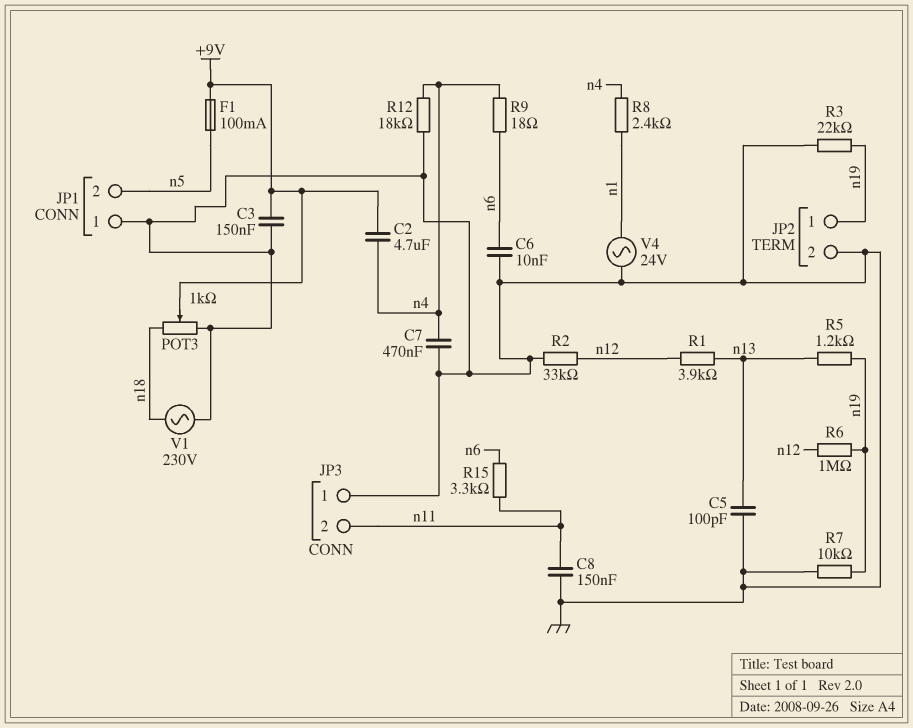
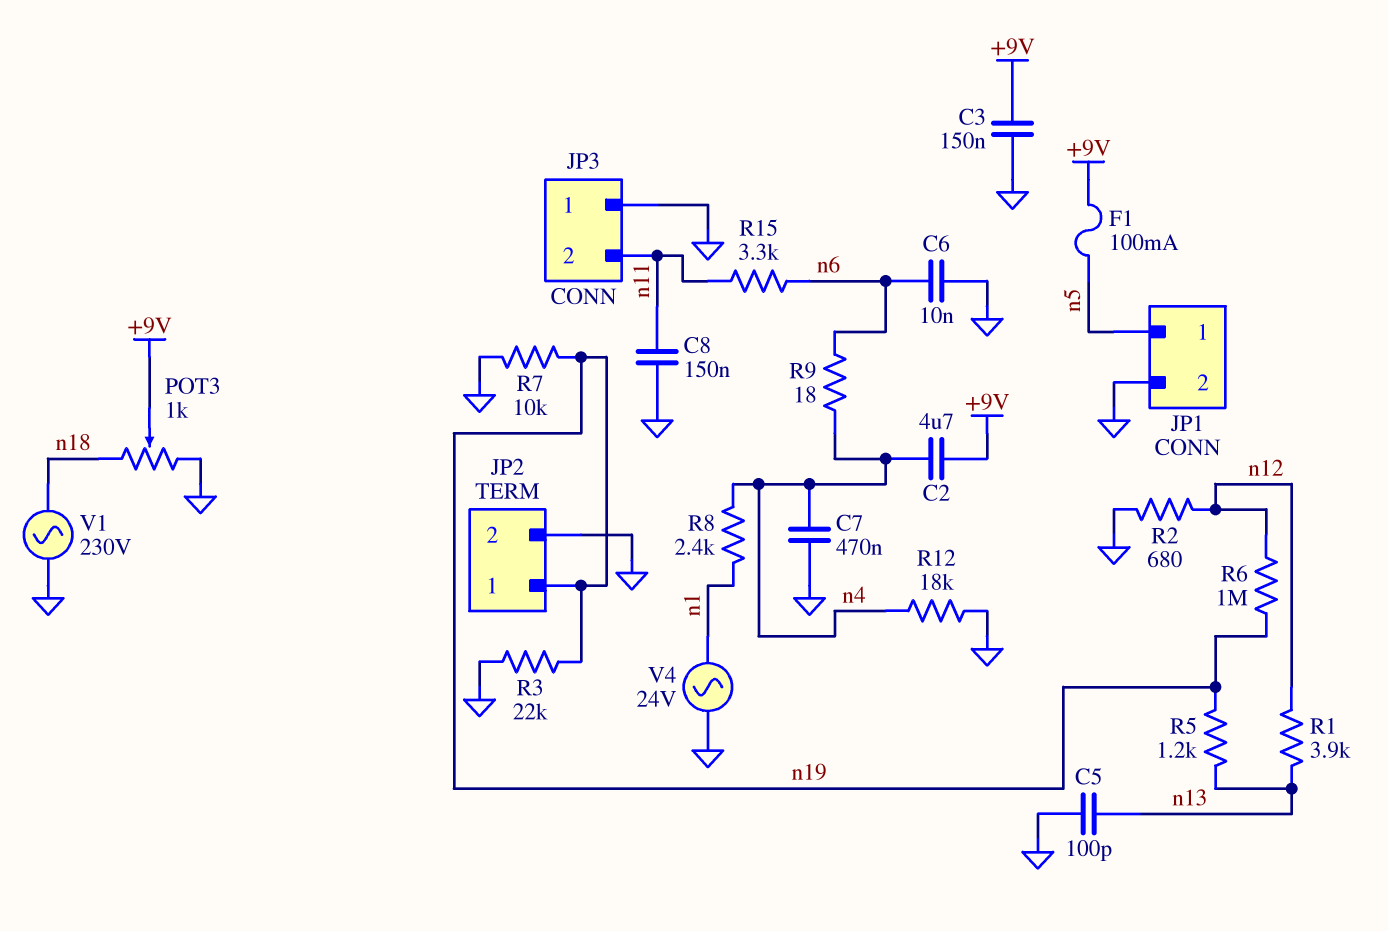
JP1 pin 1: GND -> n5
JP1 pin 2: n5 -> GND
R2: 33k (GND, n12) -> 680 (GND, n12)

